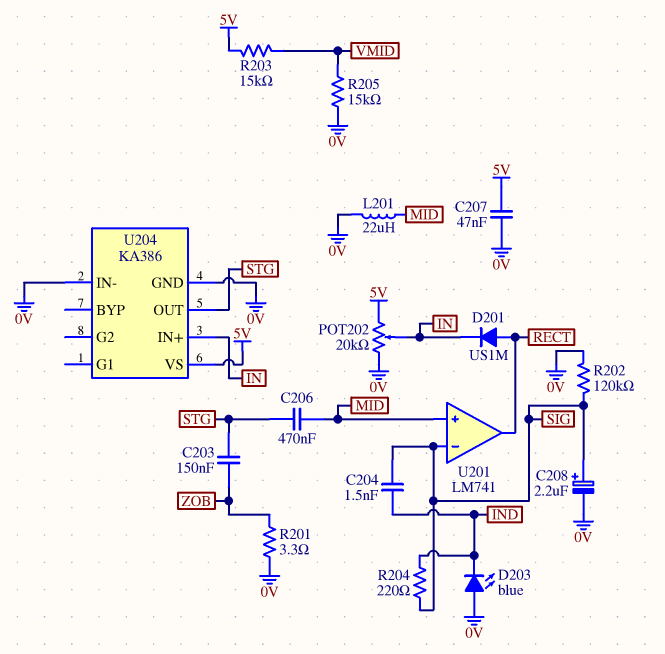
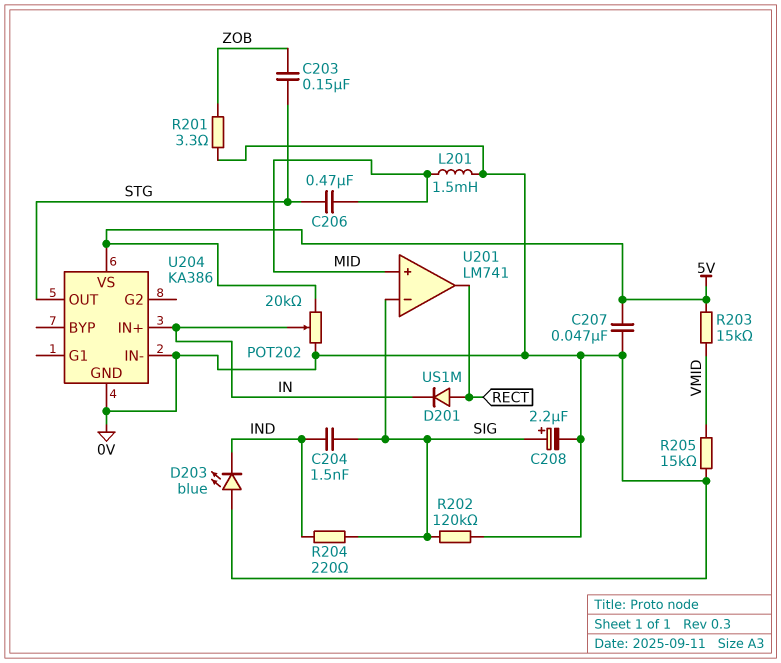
L201: 22uH (0V, MID) -> 1.5mH (0V, MID)

